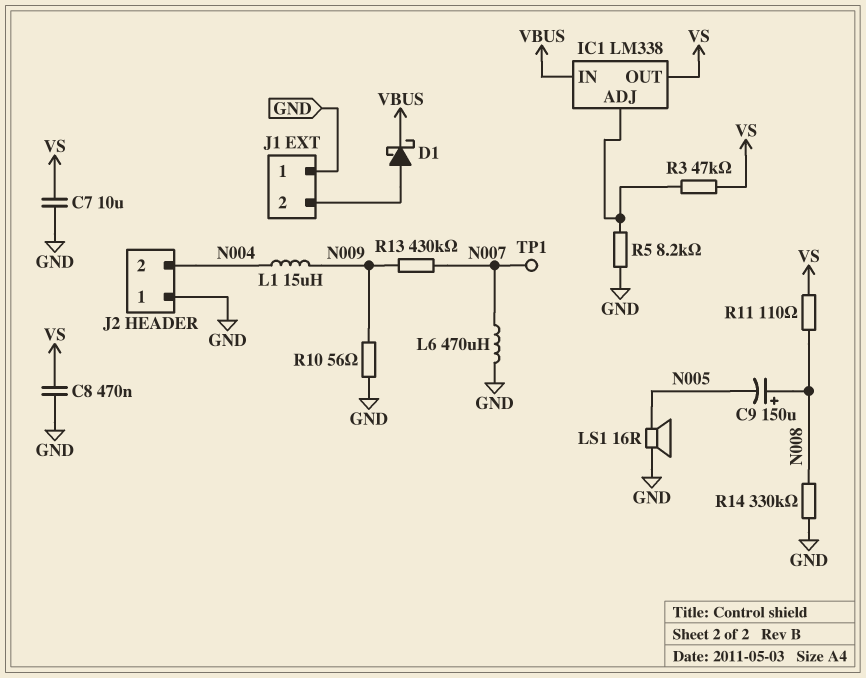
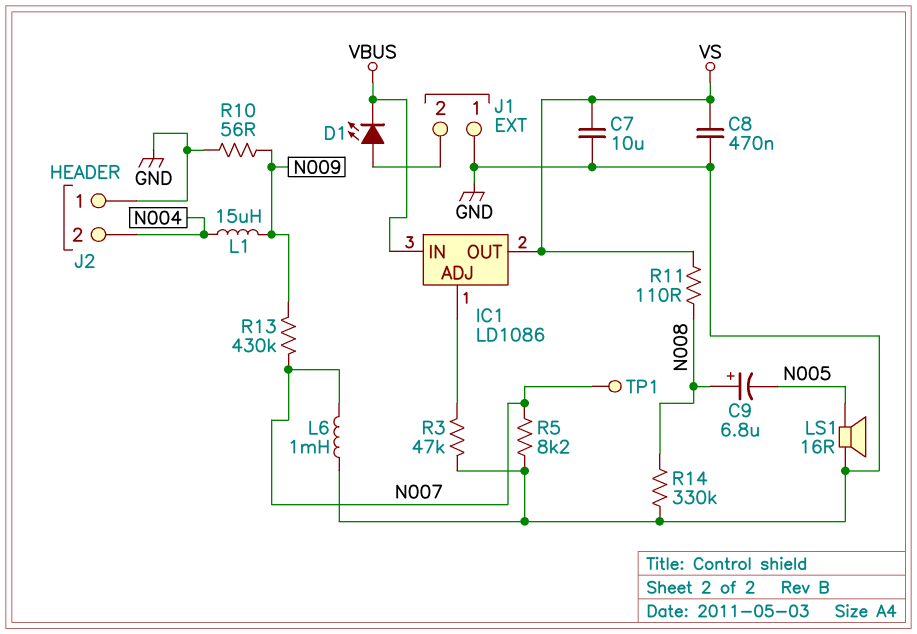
C9: 150uF (plus N008, minus N005) -> 6.8uF (plus N008, minus N005)
D1: schottky (A J1/2, K VBUS) -> LED (A J1/2, K VBUS)
IC1: LM338 -> LD1086
L6: 470uH (GND, N007) -> 1mH (GND, N007)
R3: 47k (IC1/ADJ, VS) -> 47k (GND, IC1/ADJ)
R5: 8.2k (GND, IC1/ADJ) -> 8.2k (GND, N007)

